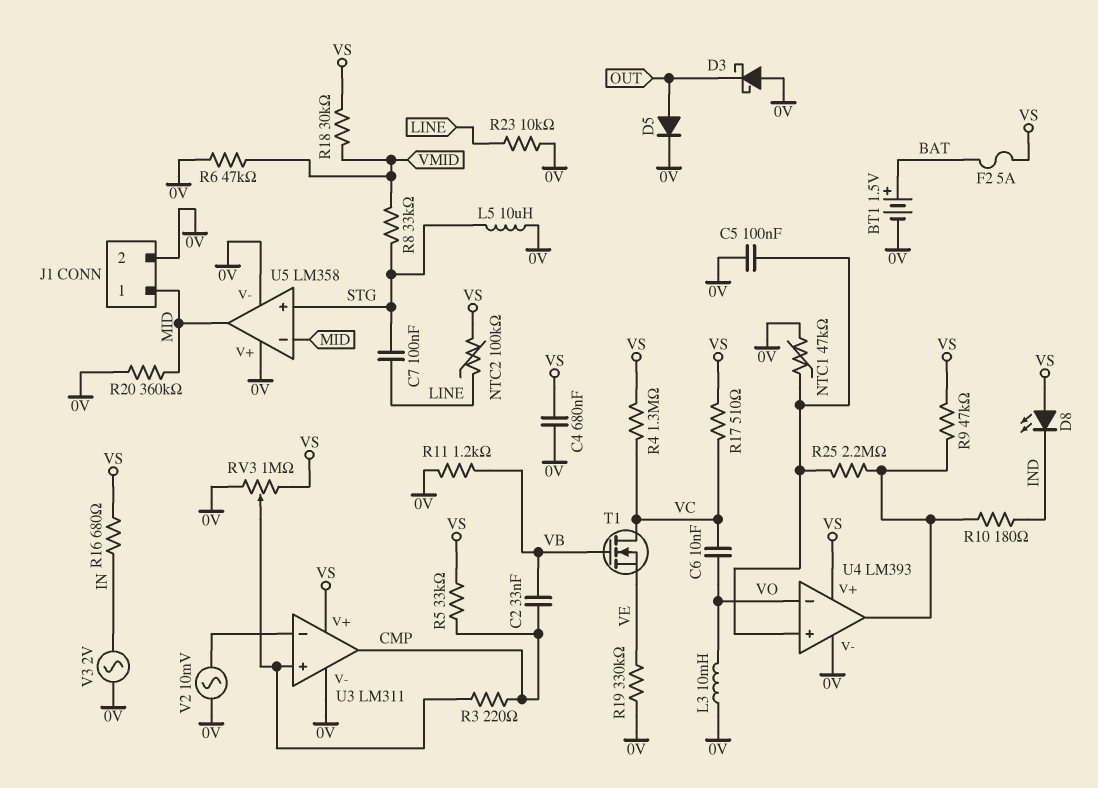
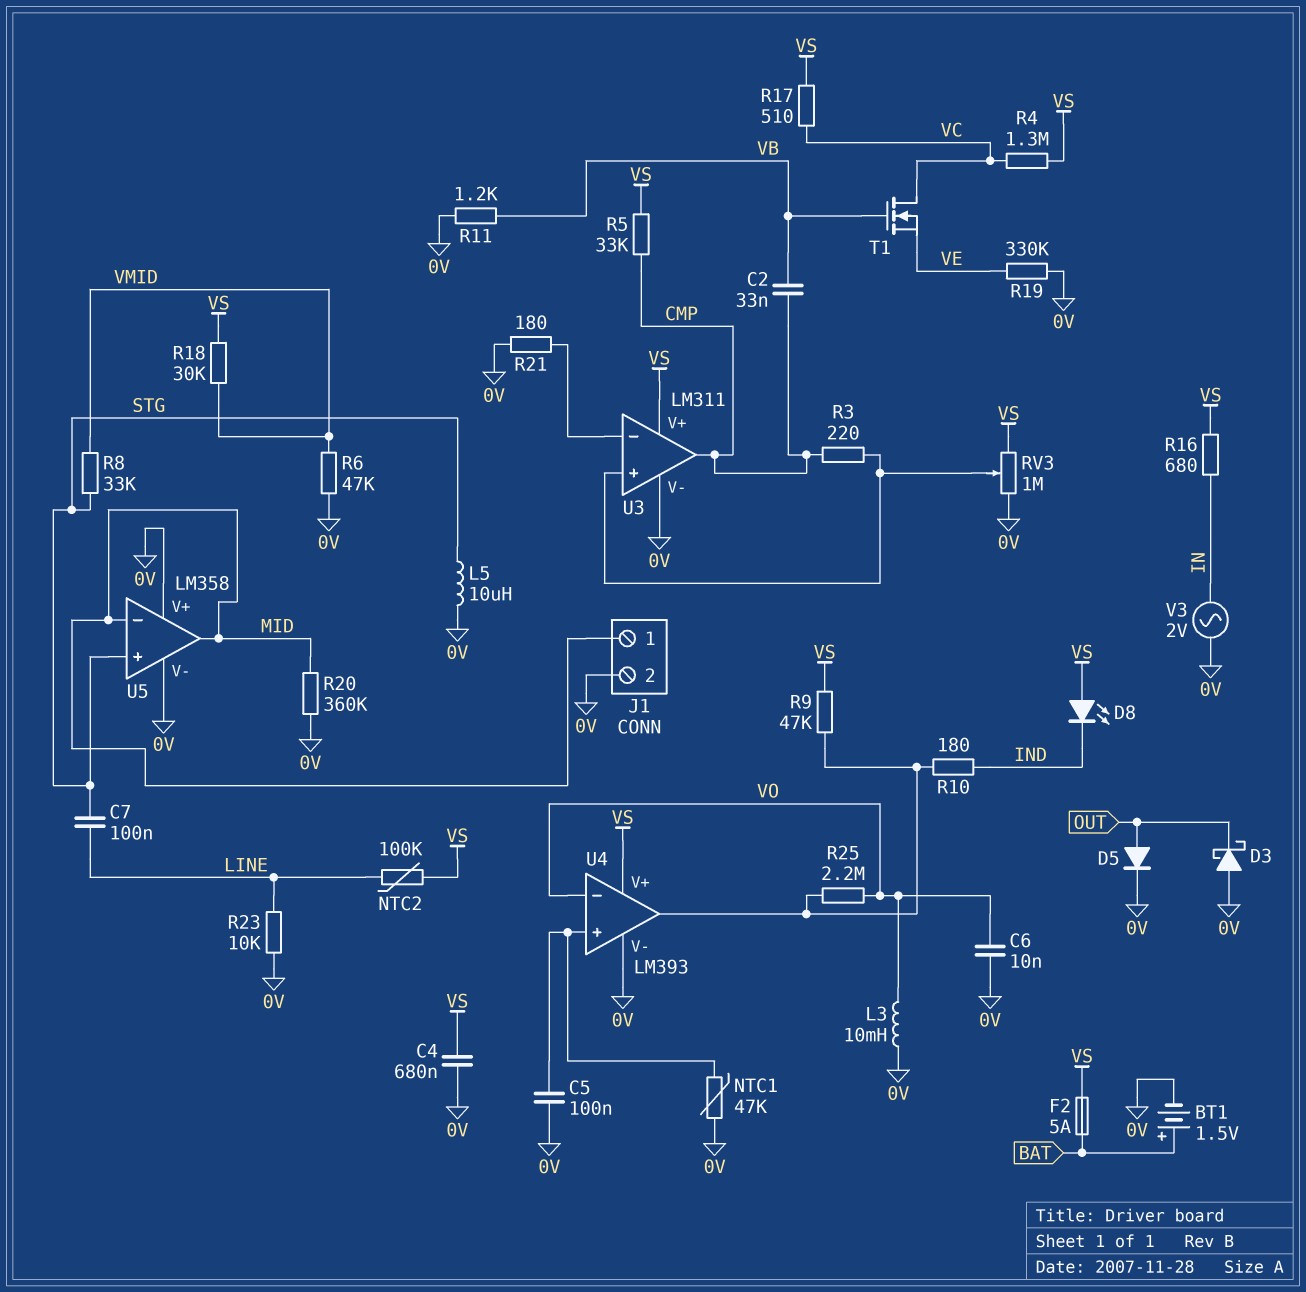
C6: 10nF (VC, VO) -> 10nF (0V, VO)
R21: none -> 180 (0V, U3/in-)
R25: 2.2M (U4/in+, U4/out) -> 2.2M (U4/out, VO)
V2: AC 10mV (0V, U3/in-) -> none

